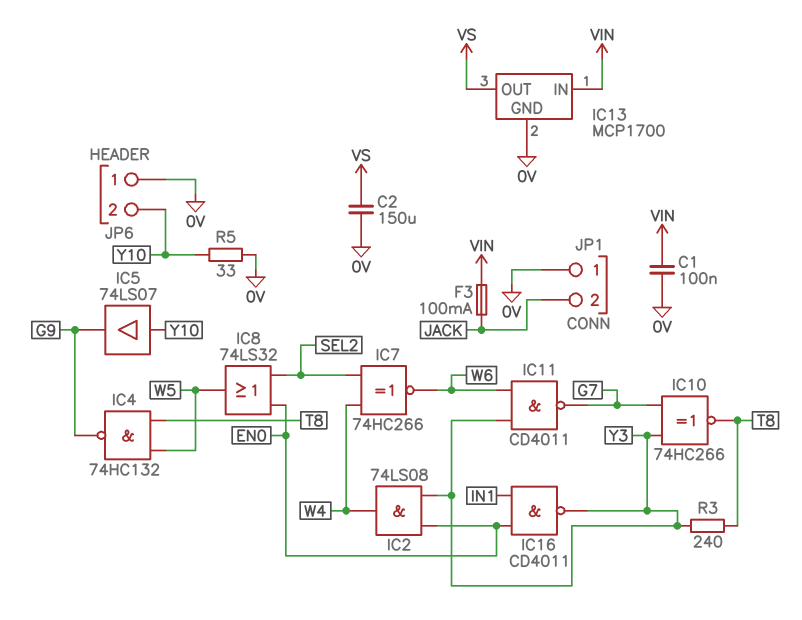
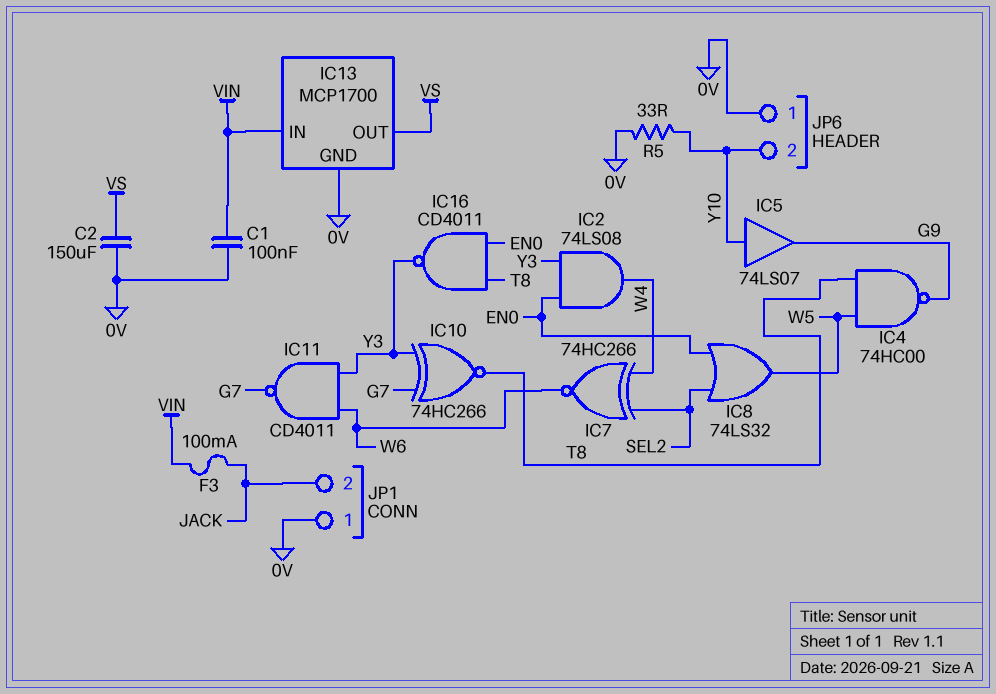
IC4: NAND 74HC132 (in T8, in W5, out G9) -> NAND 74HC00 (in T8, in W5, out G9)
IC16: NAND CD4011 (in EN0, in IN1, out Y3) -> NAND CD4011 (in EN0, in T8, out Y3)
R3: 240 (T8, Y3) -> none

